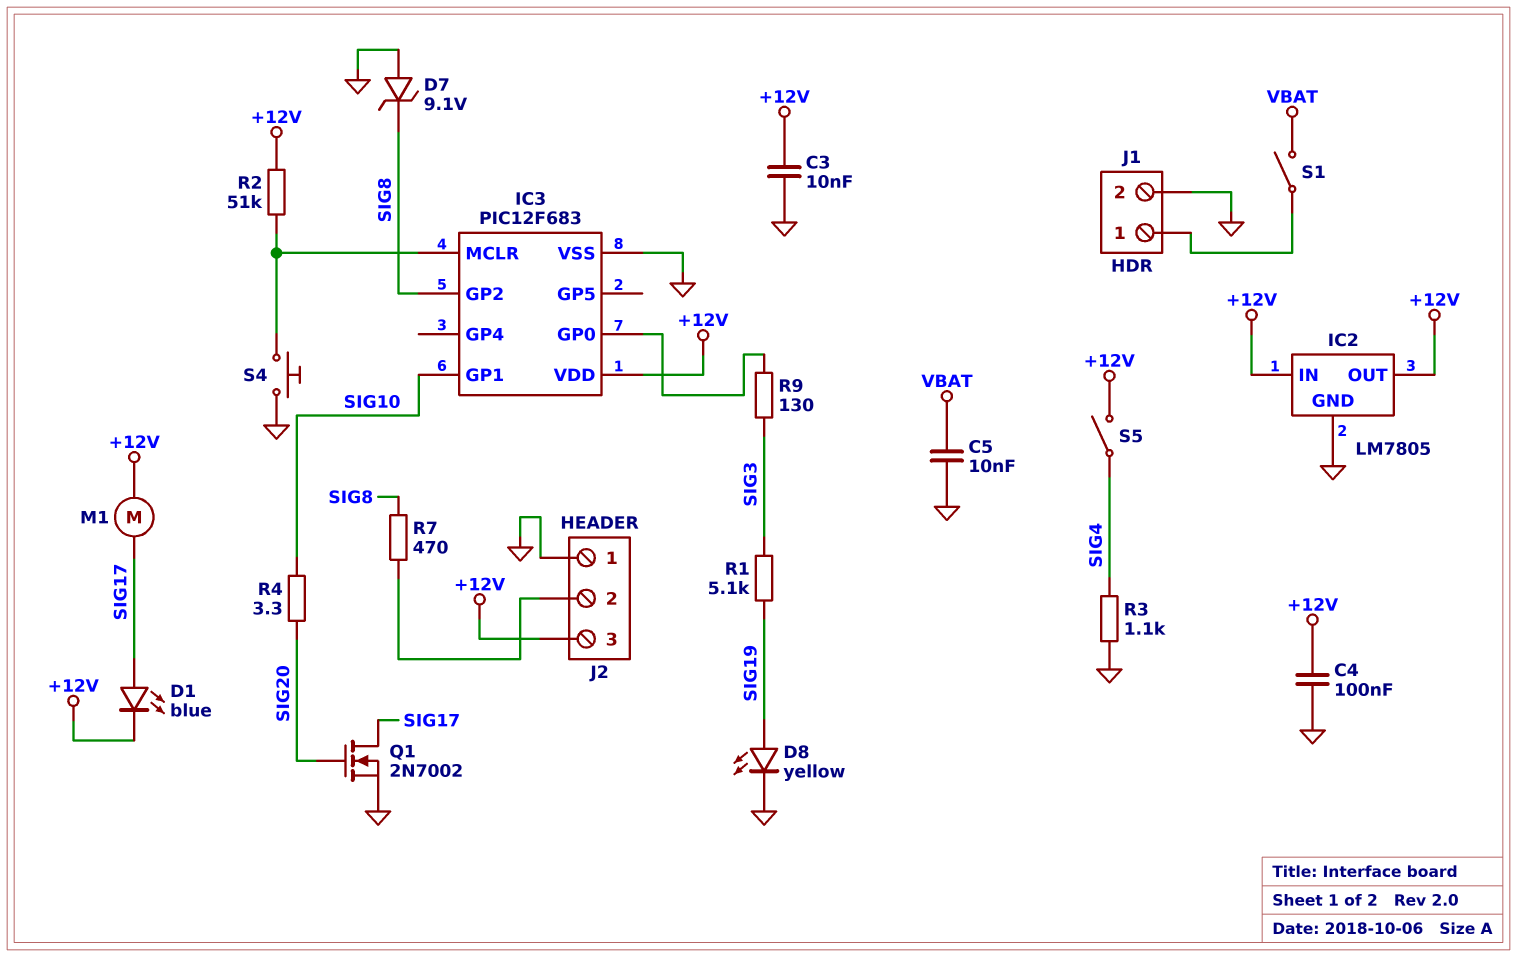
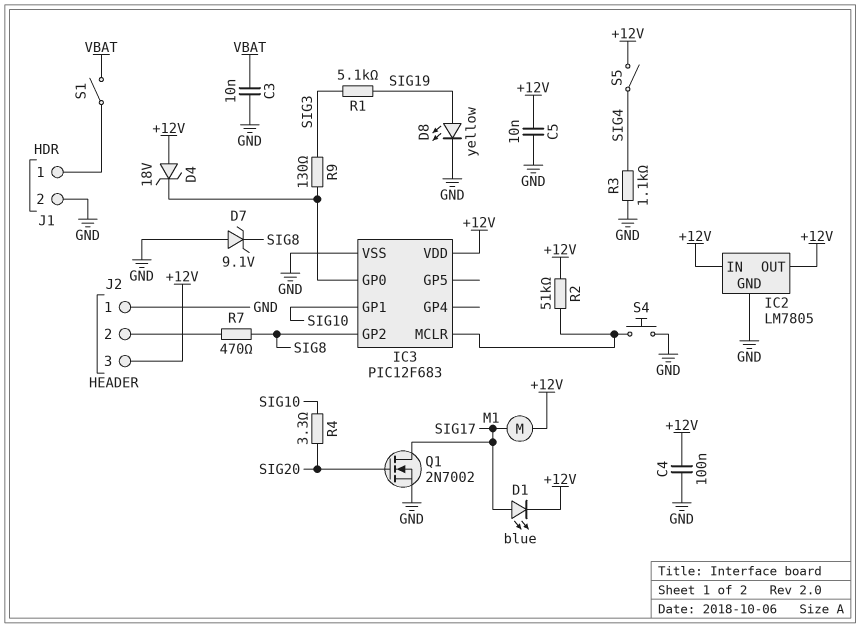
C3: 10nF (+12V, GND) -> 10nF (GND, VBAT)
C5: 10nF (GND, VBAT) -> 10nF (+12V, GND)
D4: none -> zener 18V (A +12V, K IC3/GP0)

